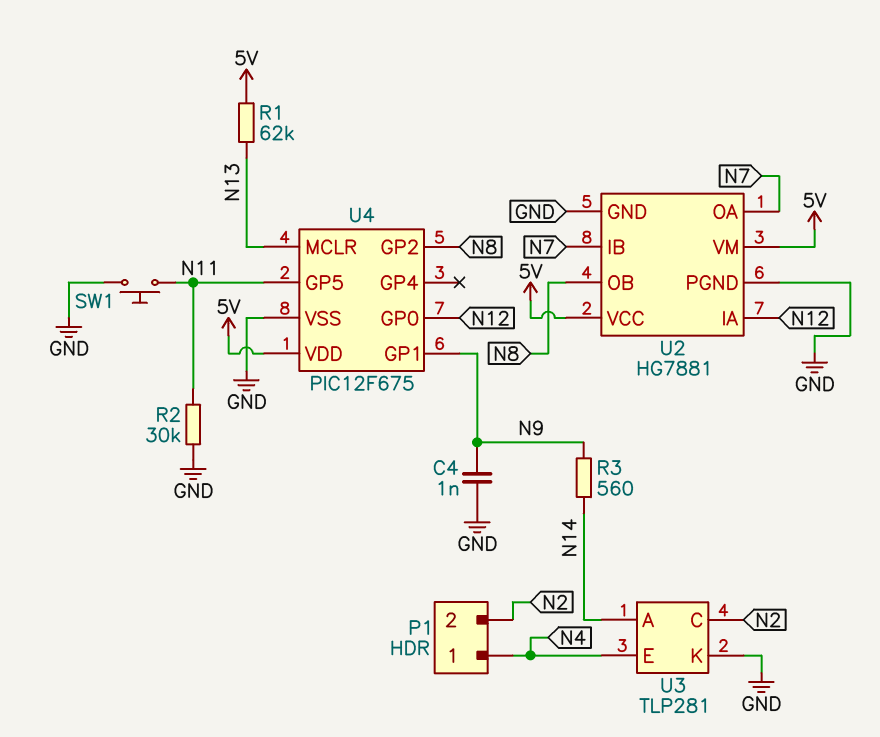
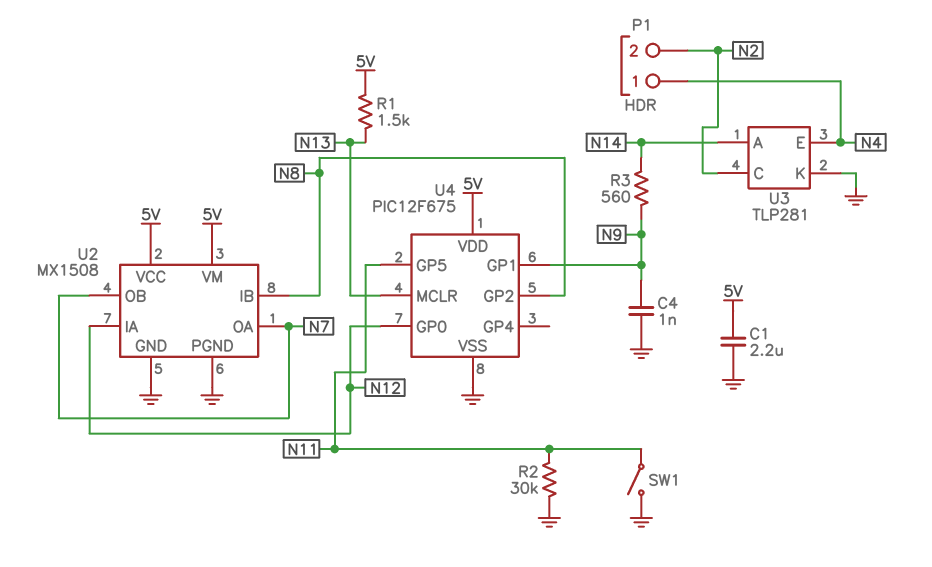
C1: none -> 2.2uF (5V, GND)
R1: 62k (5V, N13) -> 1.5k (5V, N13)
SW1: button (GND, N11) -> switch (GND, N11)
U2: HG7881 -> MX1508
U2 pin IB: N7 -> N8
U2 pin OB: N8 -> N7

